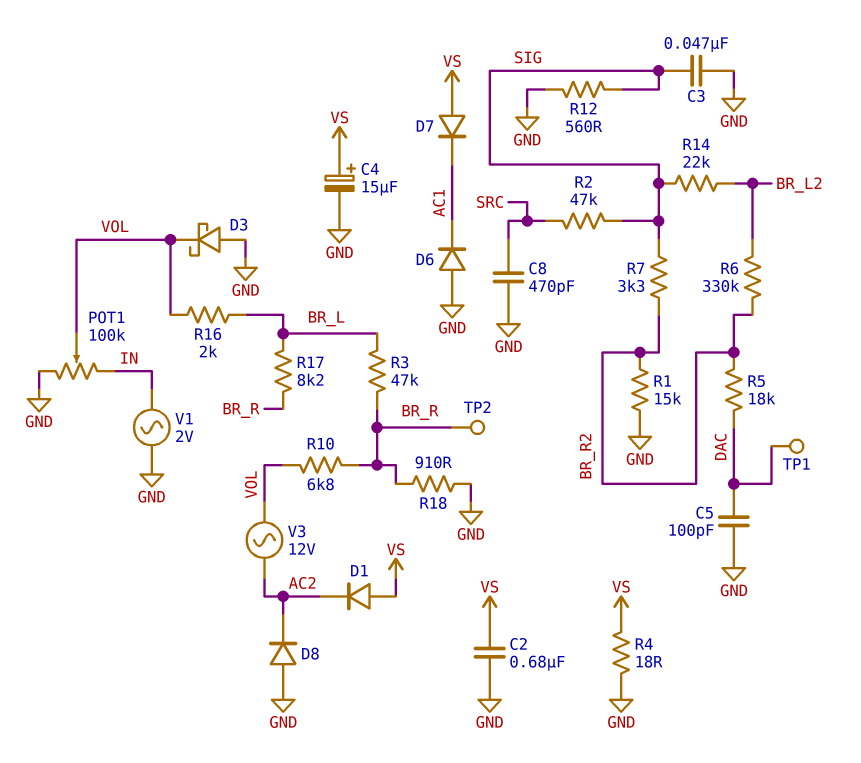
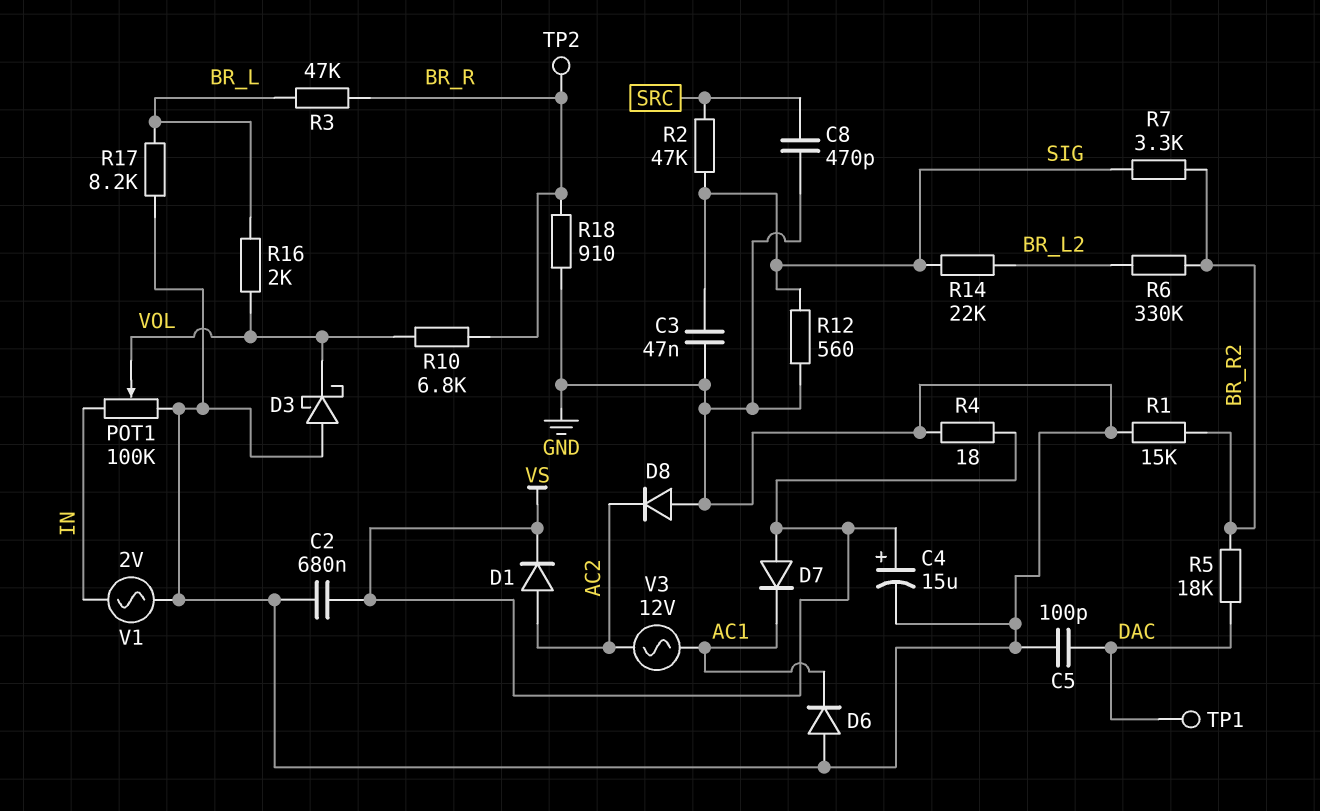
D1: diode (A VS, K AC2) -> diode (A AC2, K VS)
R17: 8.2k (BR_L, BR_R) -> 8.2k (BR_L, GND)
V3: AC 12V (AC2, VOL) -> AC 12V (AC1, AC2)

